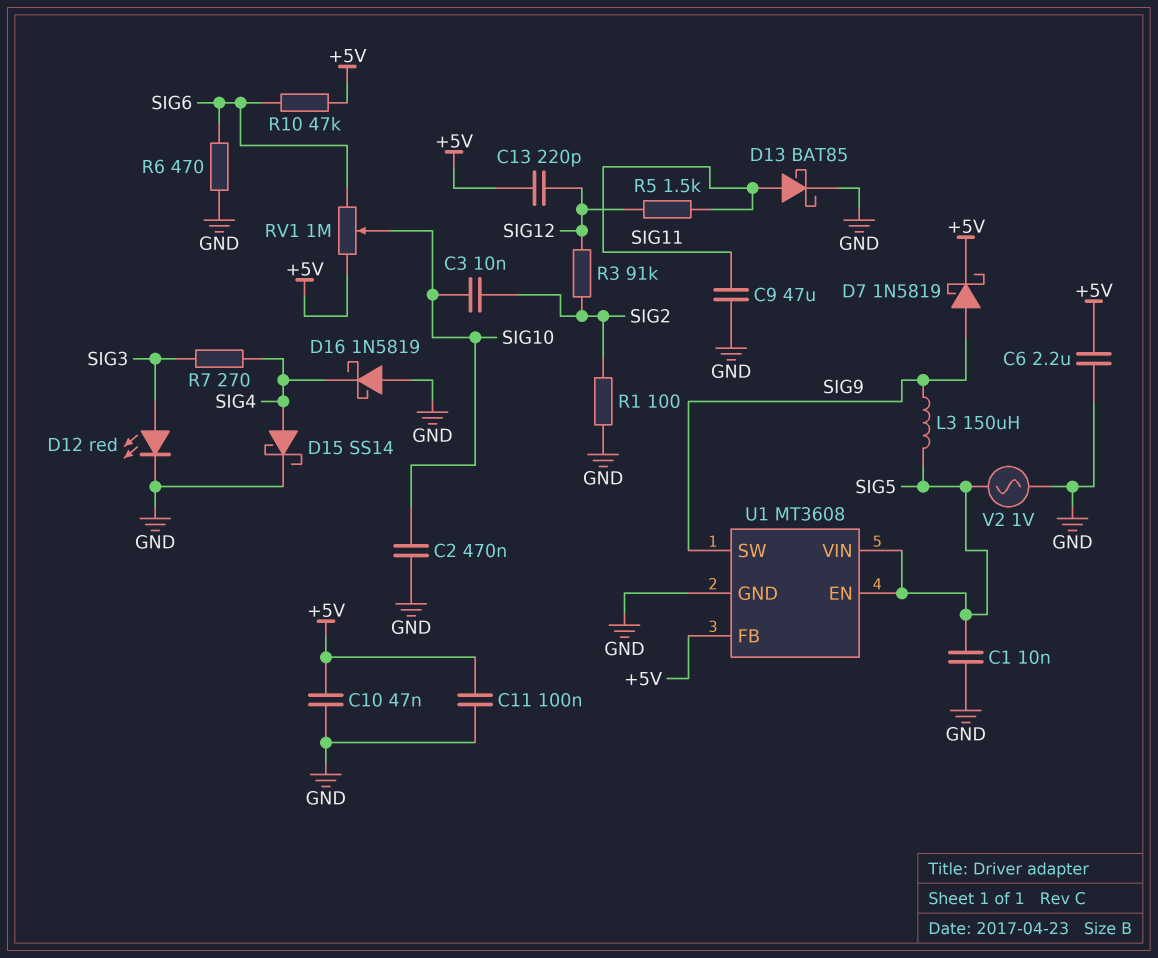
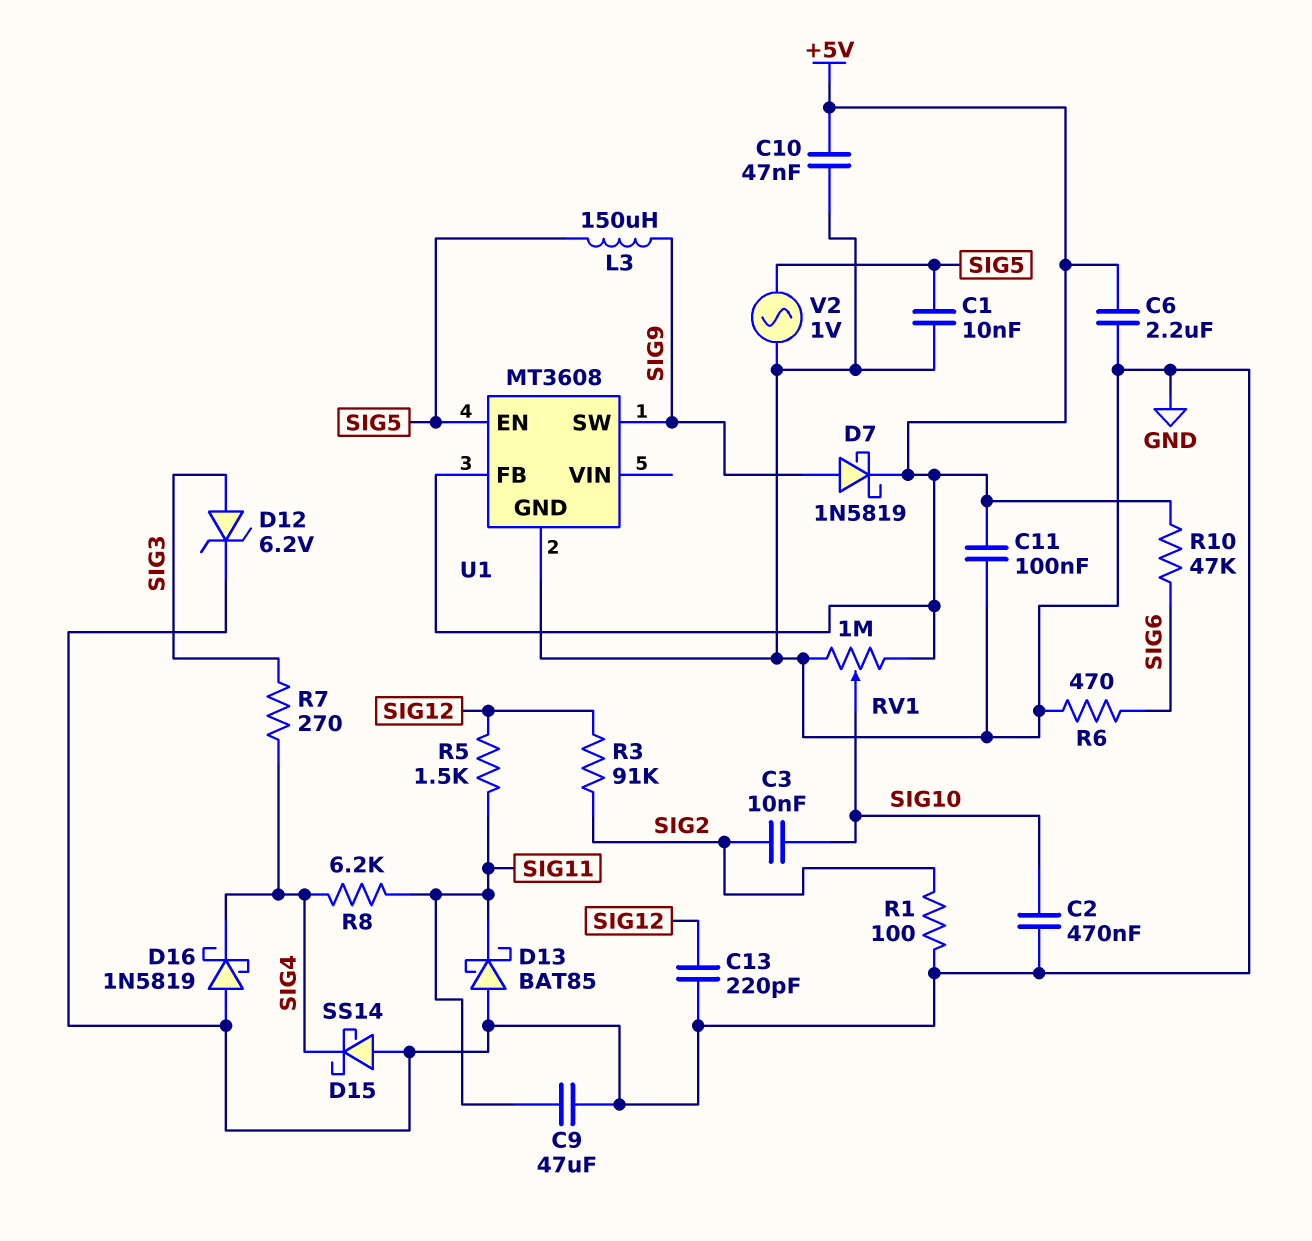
C13: 220pF (+5V, SIG12) -> 220pF (GND, SIG12)
D12: LED red (A SIG3, K GND) -> zener 6.2V (A SIG3, K GND)
D13: schottky BAT85 (A SIG11, K GND) -> schottky BAT85 (A GND, K SIG11)
D15: schottky SS14 (A SIG4, K GND) -> schottky SS14 (A GND, K SIG4)
R8: none -> 6.2k (SIG4, SIG11)
RV1: 1M (+5V, SIG6, wiper SIG10) -> 1M (+5V, GND, wiper SIG10)
U1 pin VIN: SIG5 -> none

